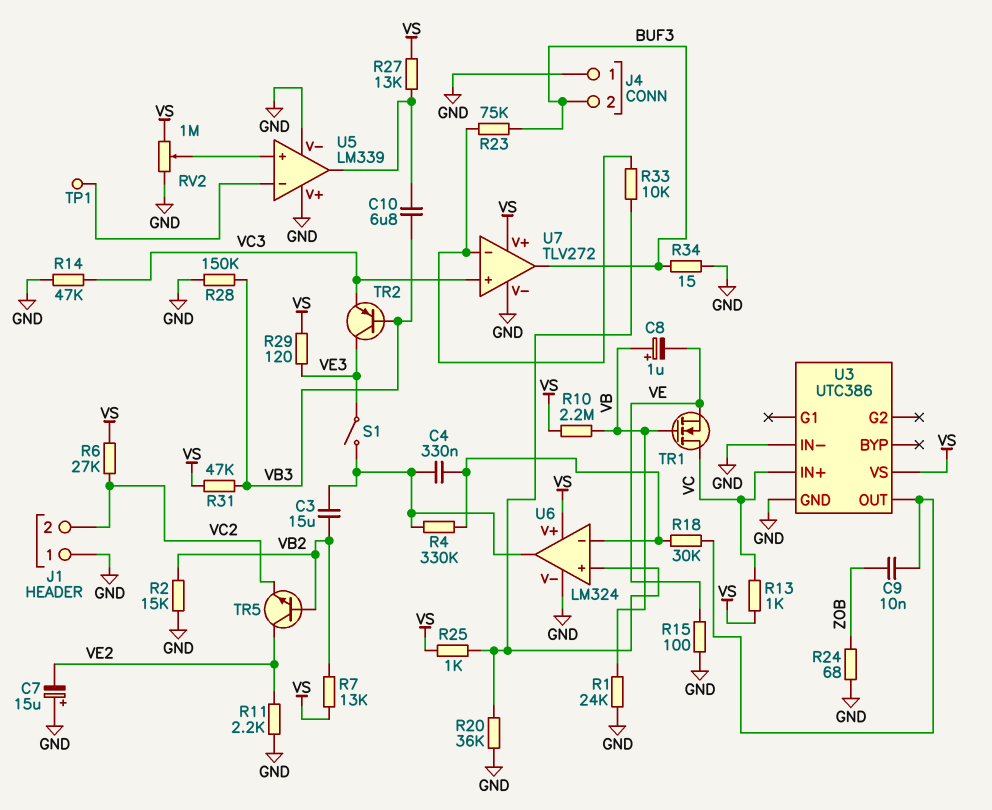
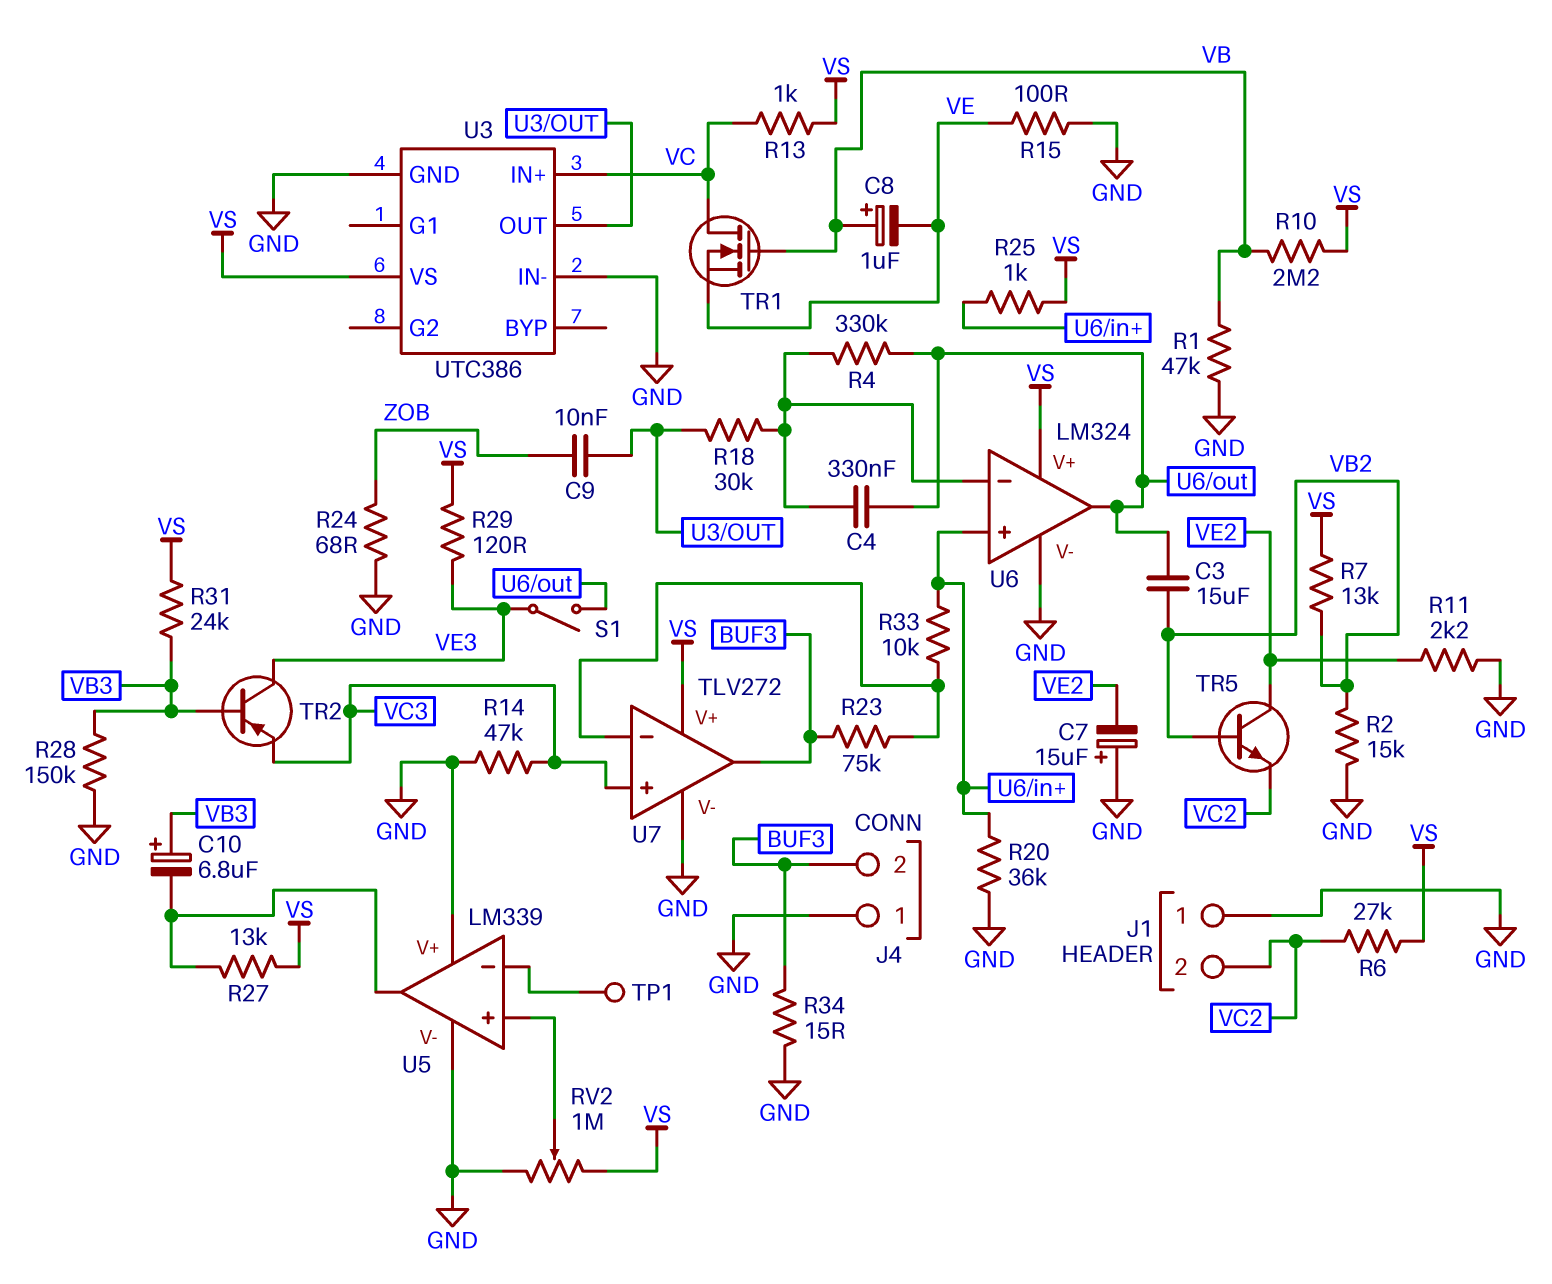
C10: 6.8uF (U5/out, VB3) -> 6.8uF (plus VB3, minus U5/out)
R1: 24k (GND, VB) -> 47k (GND, VB)
R31: 47k (VB3, VS) -> 24k (VB3, VS)

